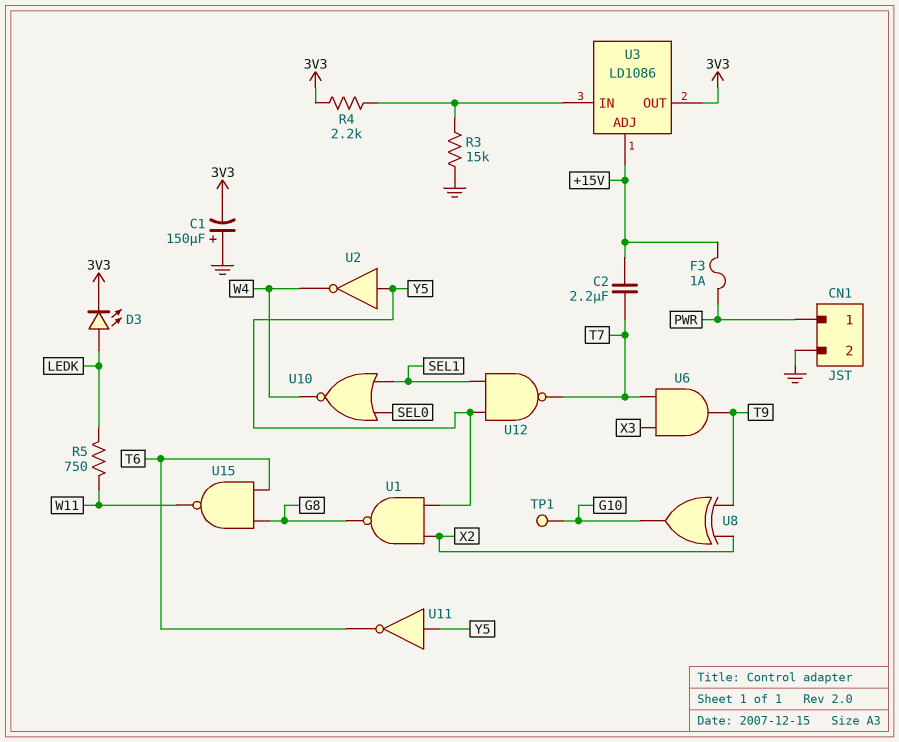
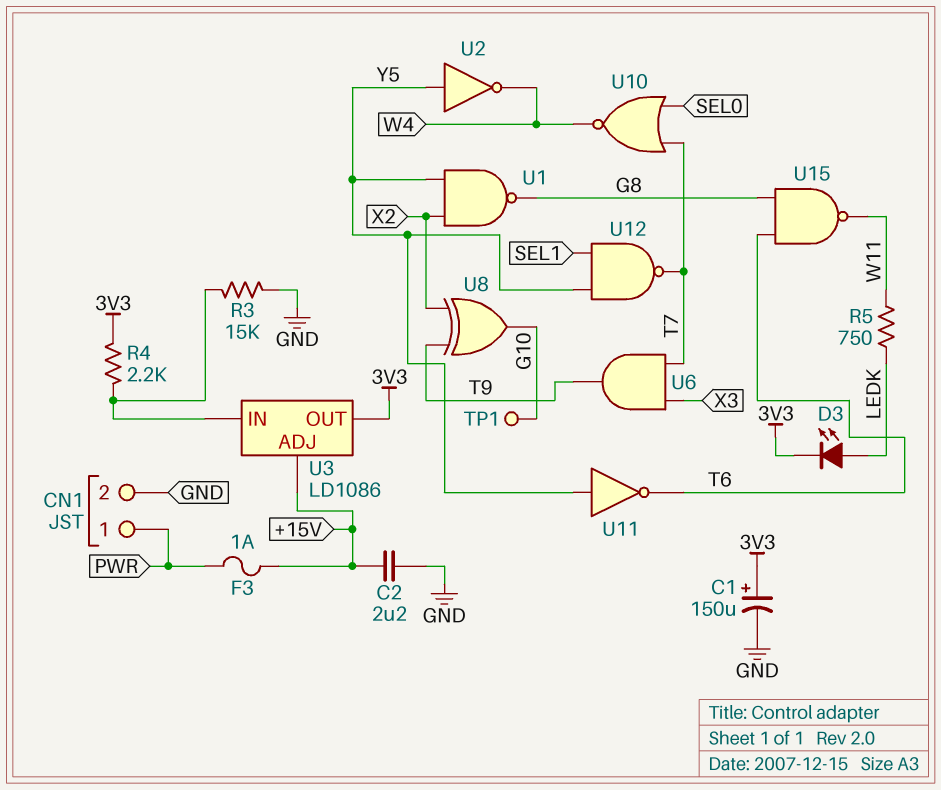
C1: 150uF (plus GND, minus 3V3) -> 150uF (plus 3V3, minus GND)
C2: 2.2uF (+15V, T7) -> 2.2uF (+15V, GND)
U10: NOR (in SEL0, in SEL1, out W4) -> NOR (in SEL0, in T7, out W4)

